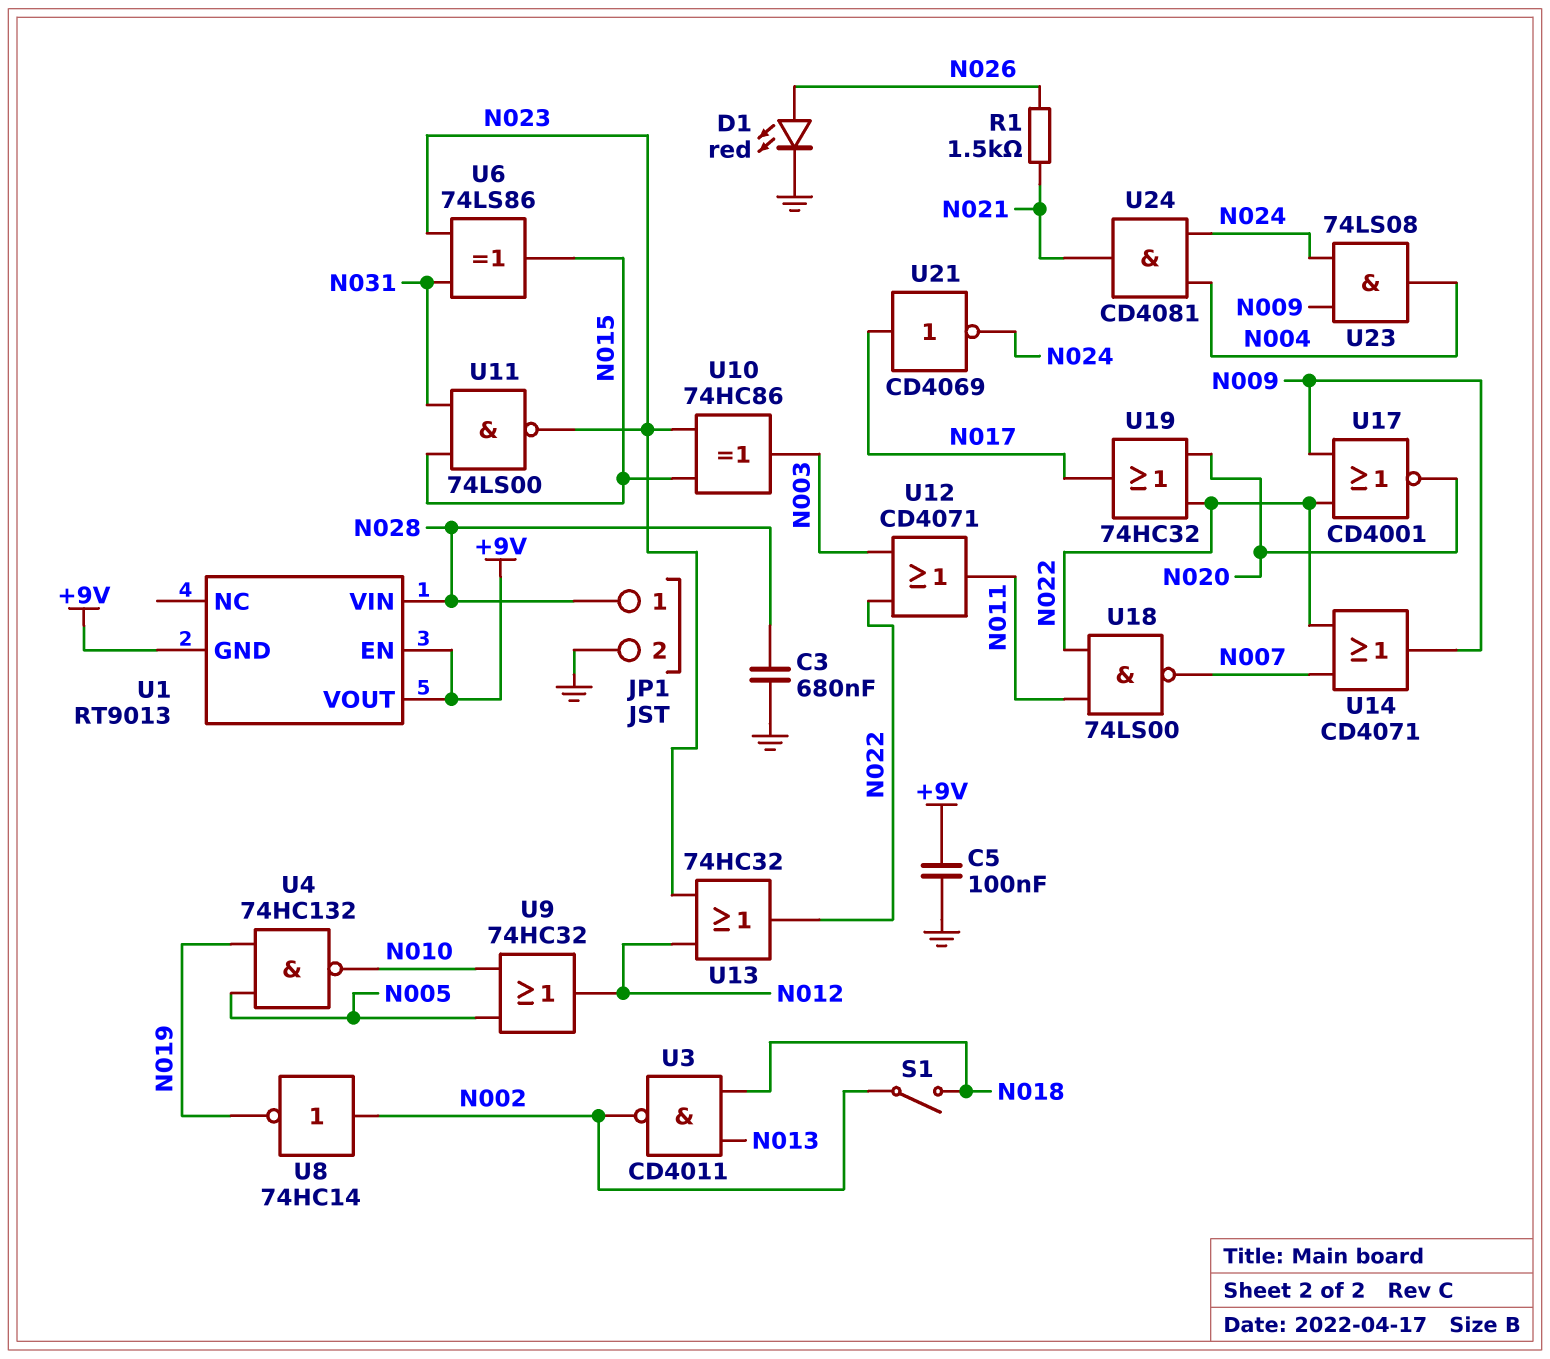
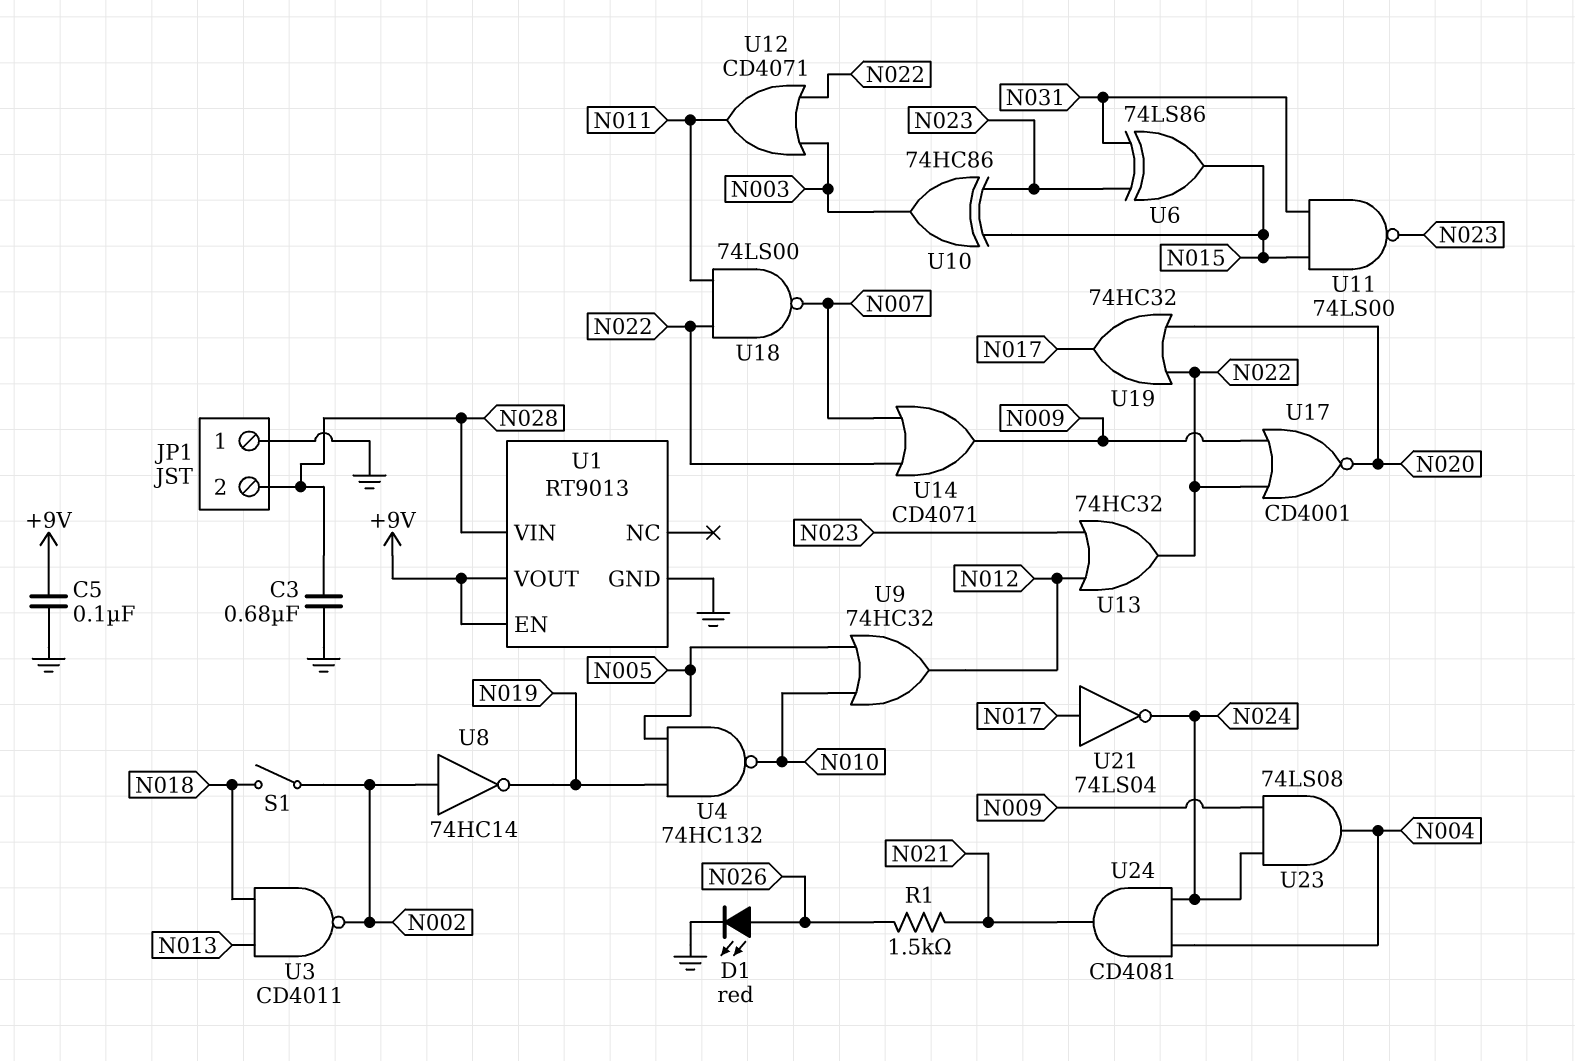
JP1 pin 1: N028 -> GND
JP1 pin 2: GND -> N028
U1 pin GND: +9V -> GND
U21: NOT CD4069 (in N017, out N024) -> NOT 74LS04 (in N017, out N024)

